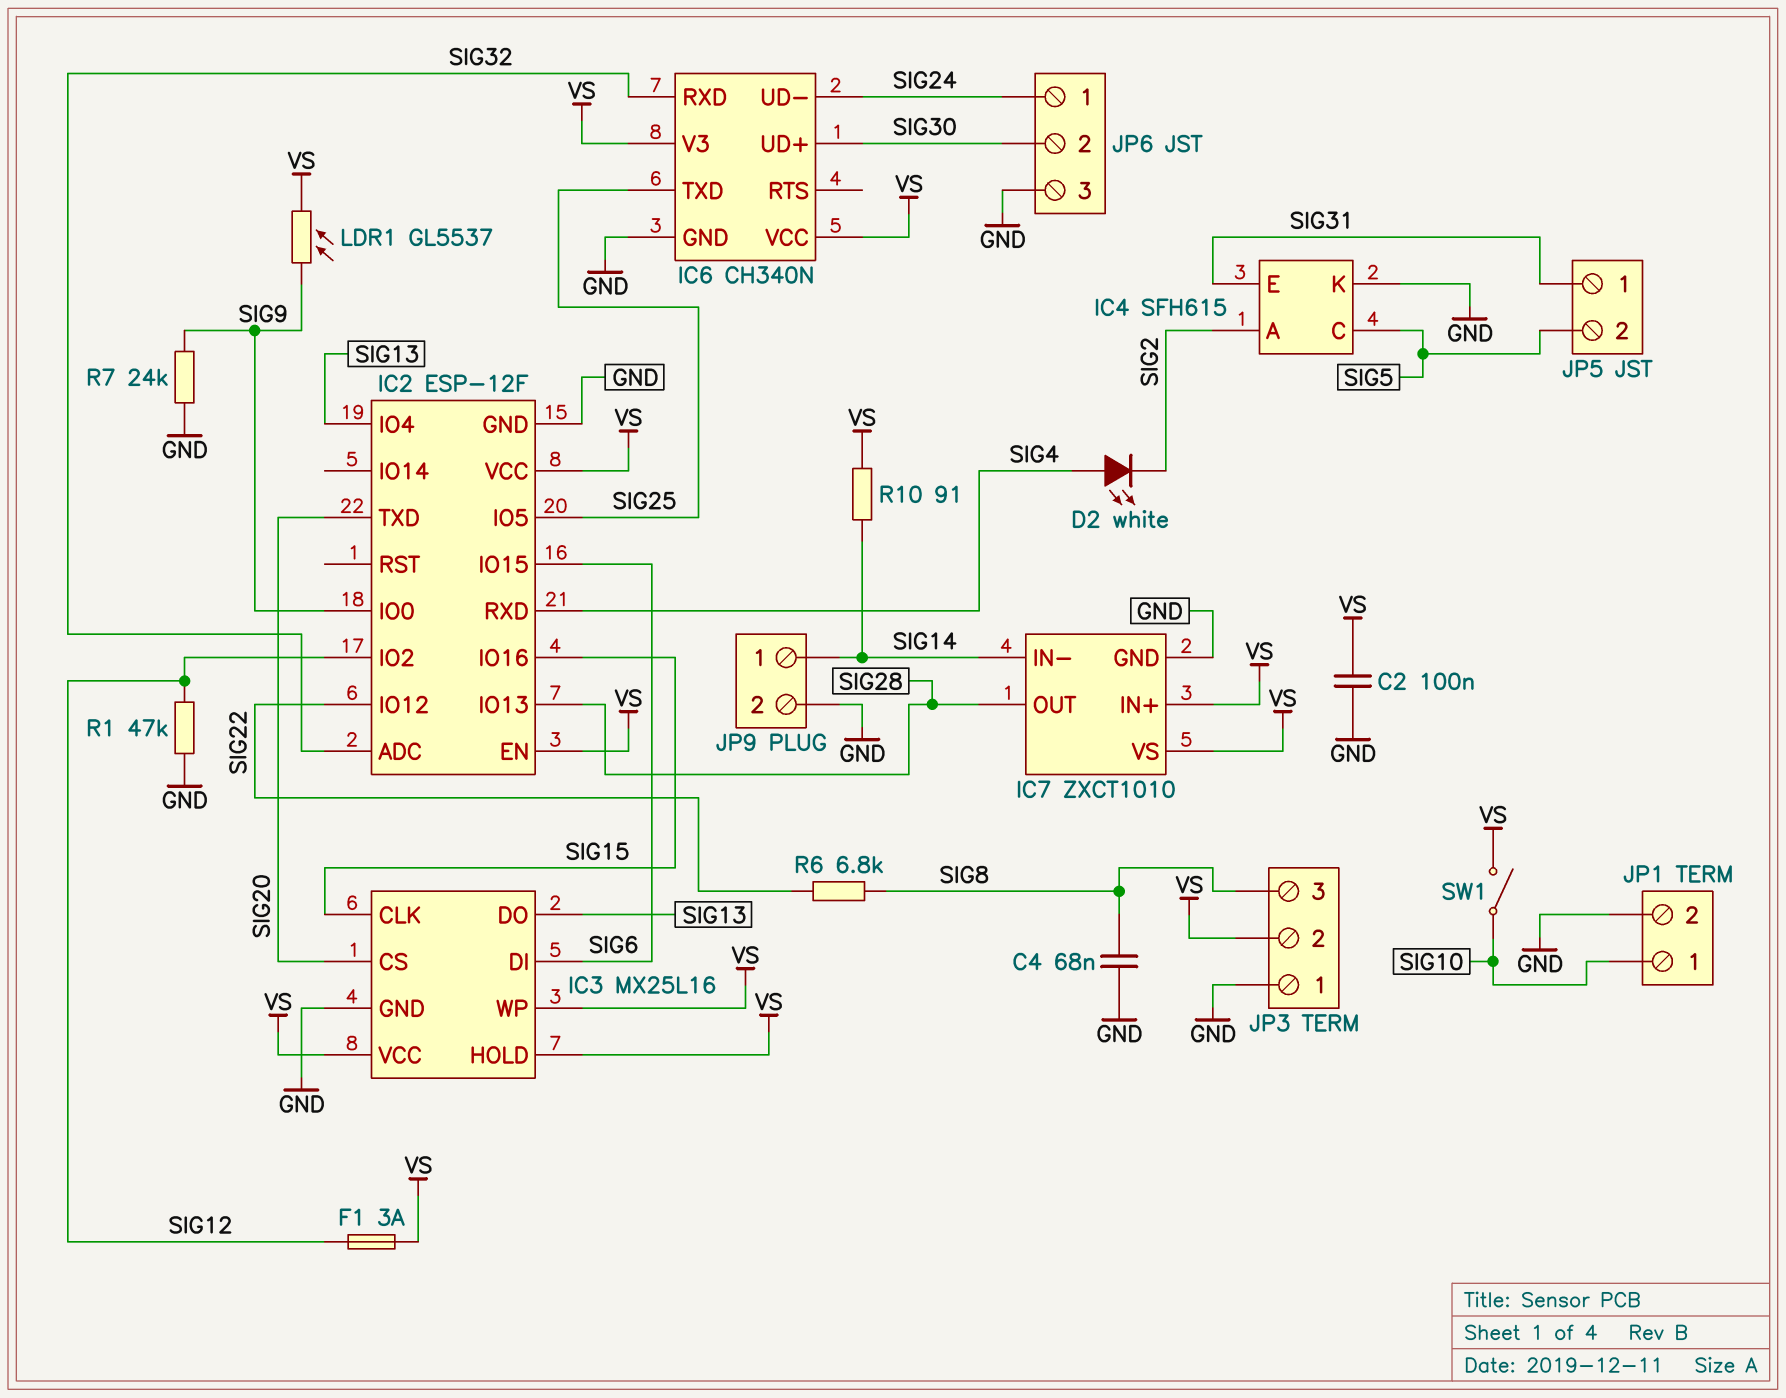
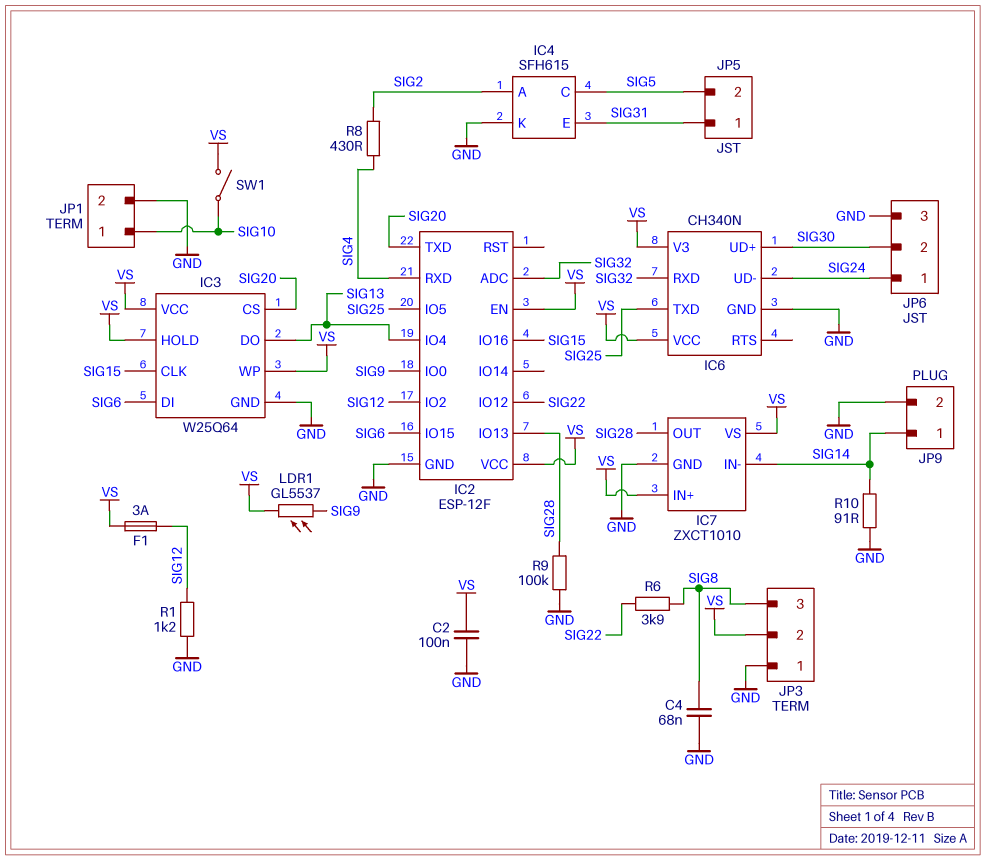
D2: LED white (A SIG4, K SIG2) -> none
IC3: MX25L16 -> W25Q64
R1: 47k (GND, SIG12) -> 1.2k (GND, SIG12)
R6: 6.8k (SIG8, SIG22) -> 3.9k (SIG8, SIG22)
R7: 24k (GND, SIG9) -> none
R8: none -> 430 (SIG2, SIG4)
R9: none -> 100k (GND, SIG28)
R10: 91 (SIG14, VS) -> 91 (GND, SIG14)

